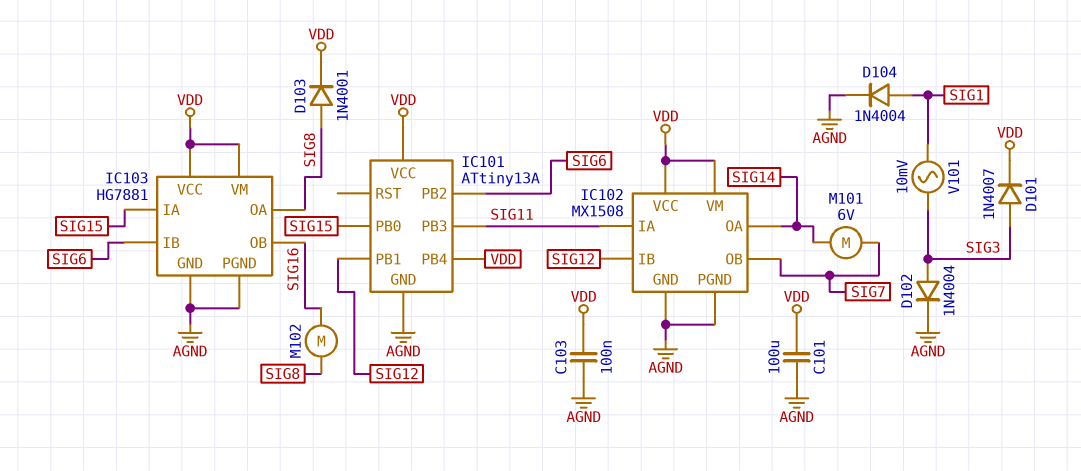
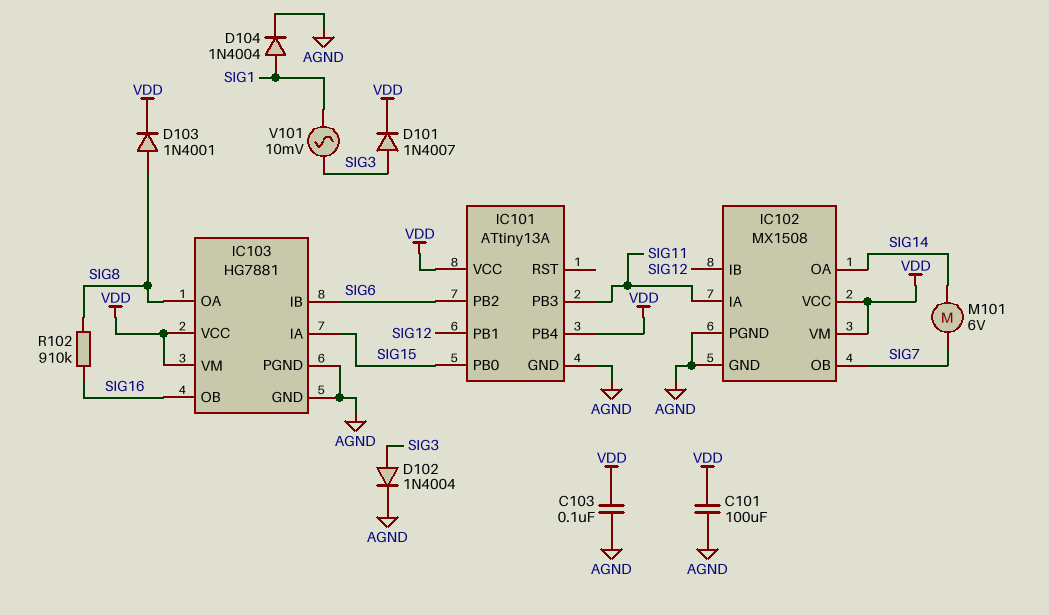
M102: motor (SIG8, SIG16) -> none
R102: none -> 910k (SIG8, SIG16)

